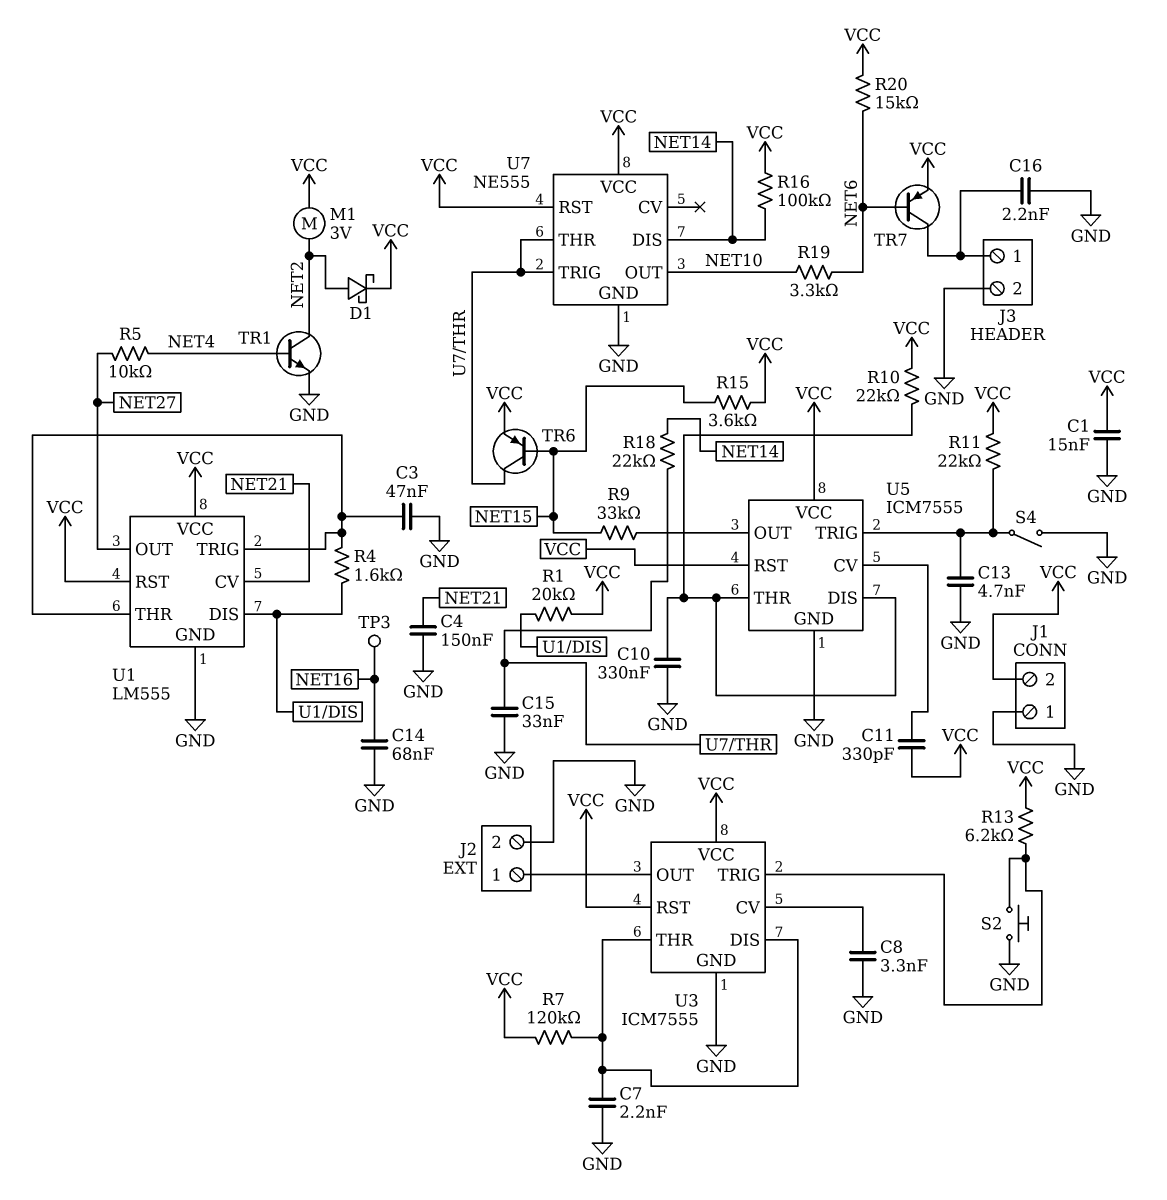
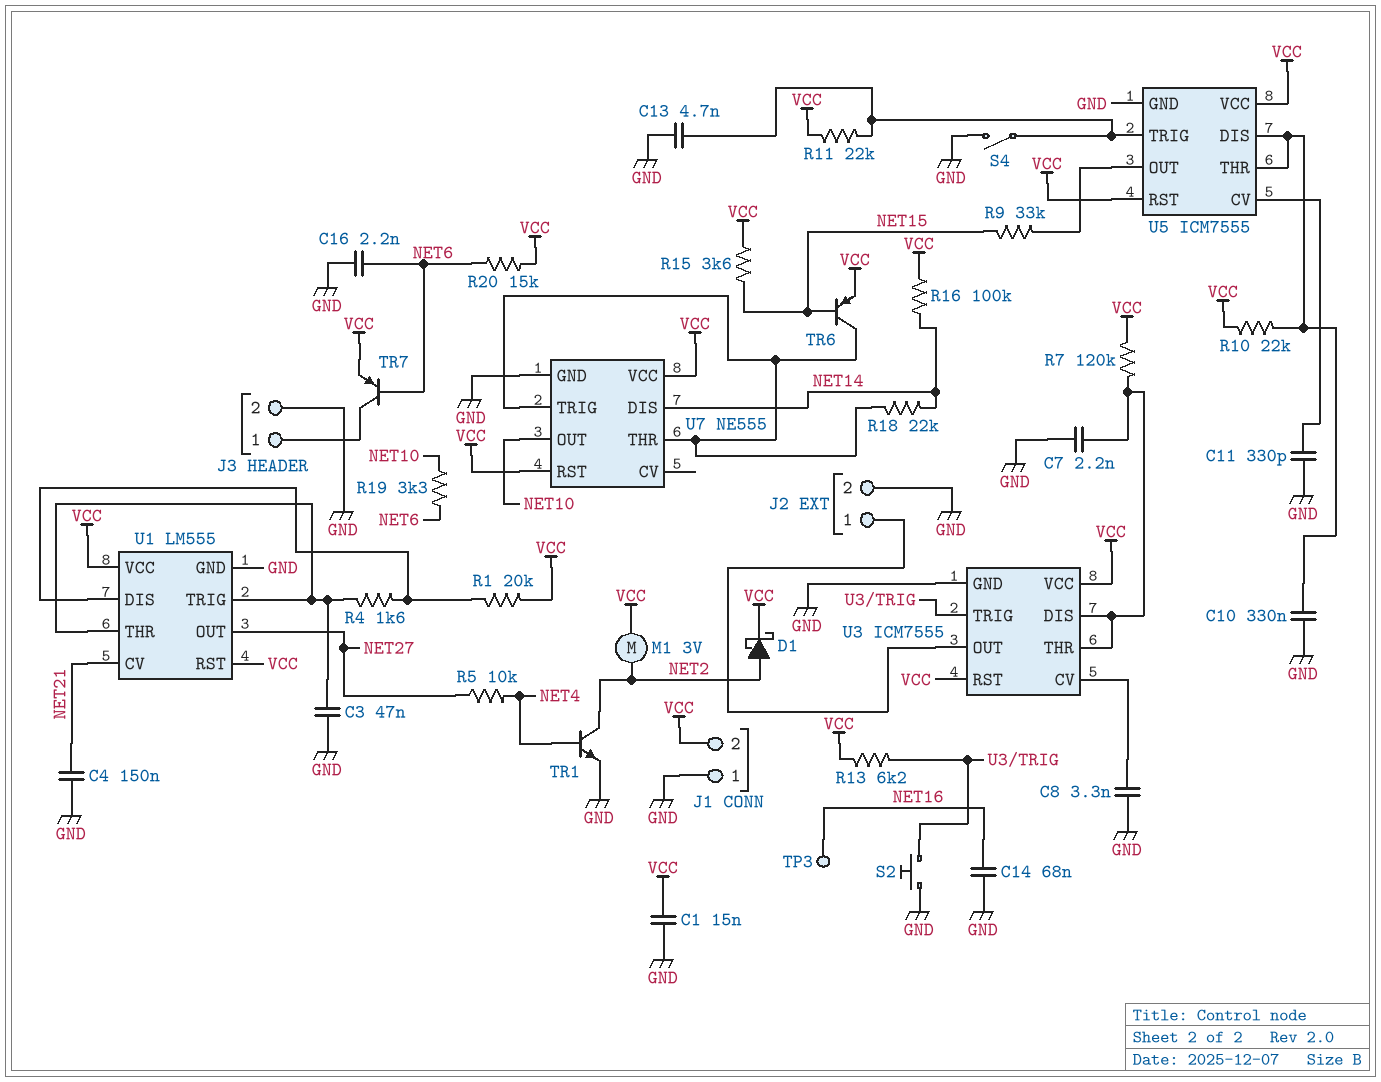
C11: 330pF (U5/CV, VCC) -> 330pF (GND, U5/CV)
C15: 33nF (GND, U7/THR) -> none
C16: 2.2nF (GND, J3/1) -> 2.2nF (GND, NET6)

